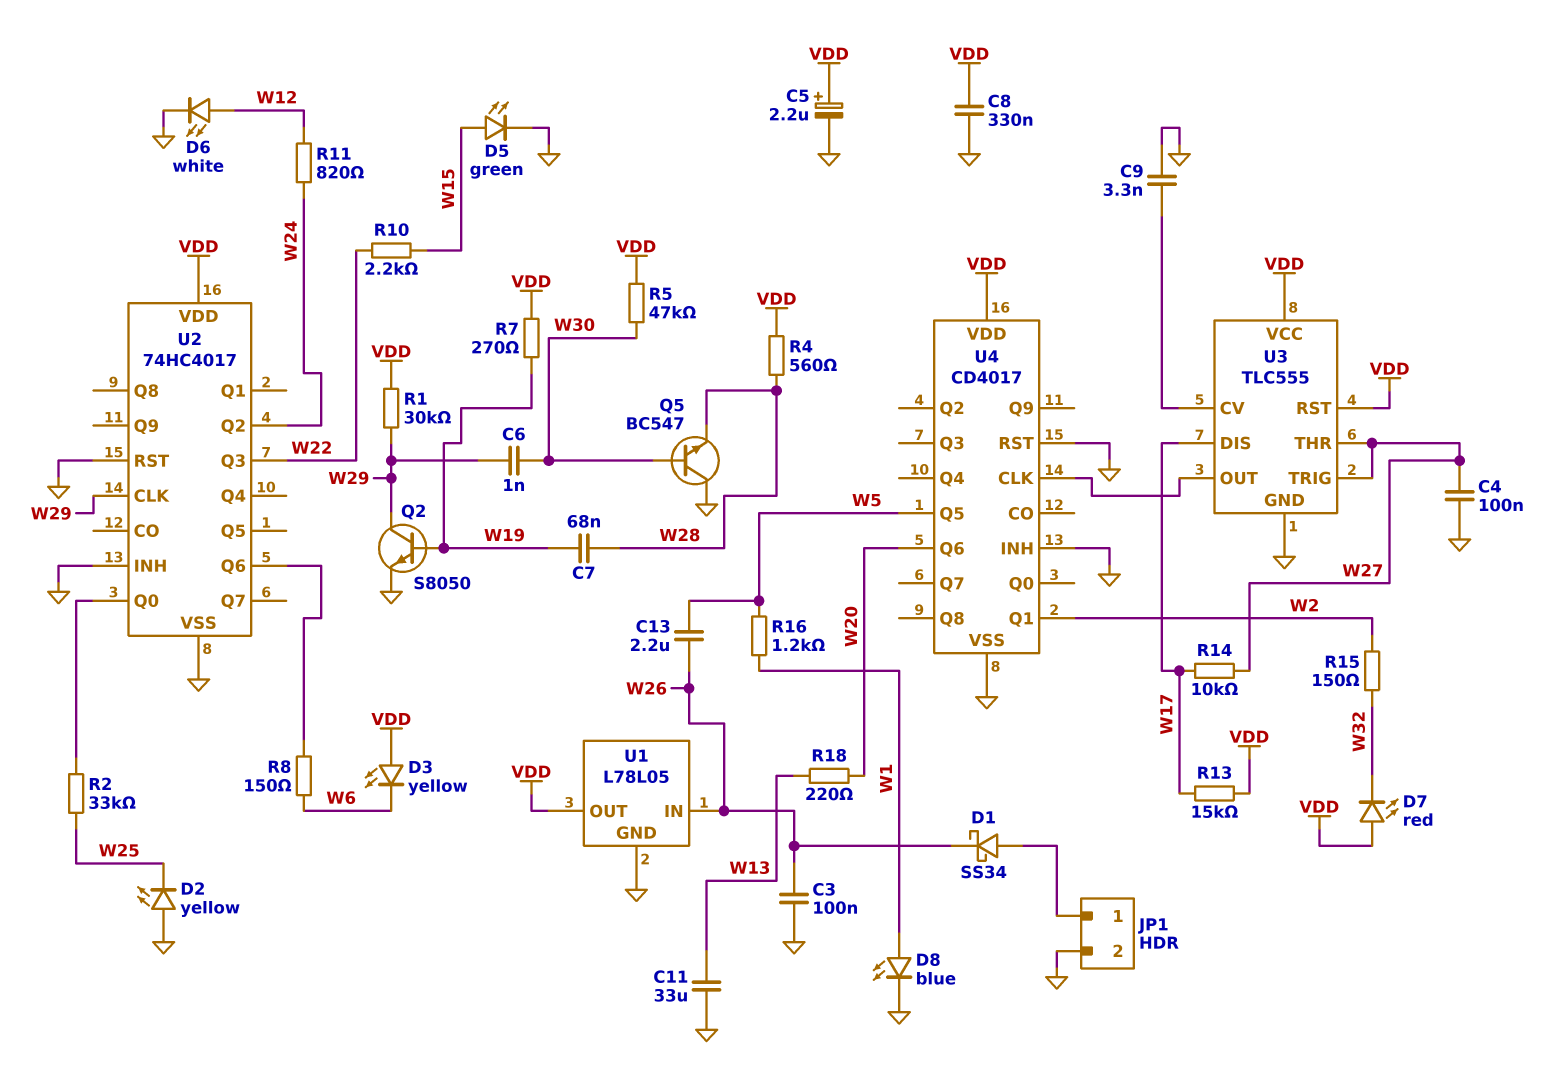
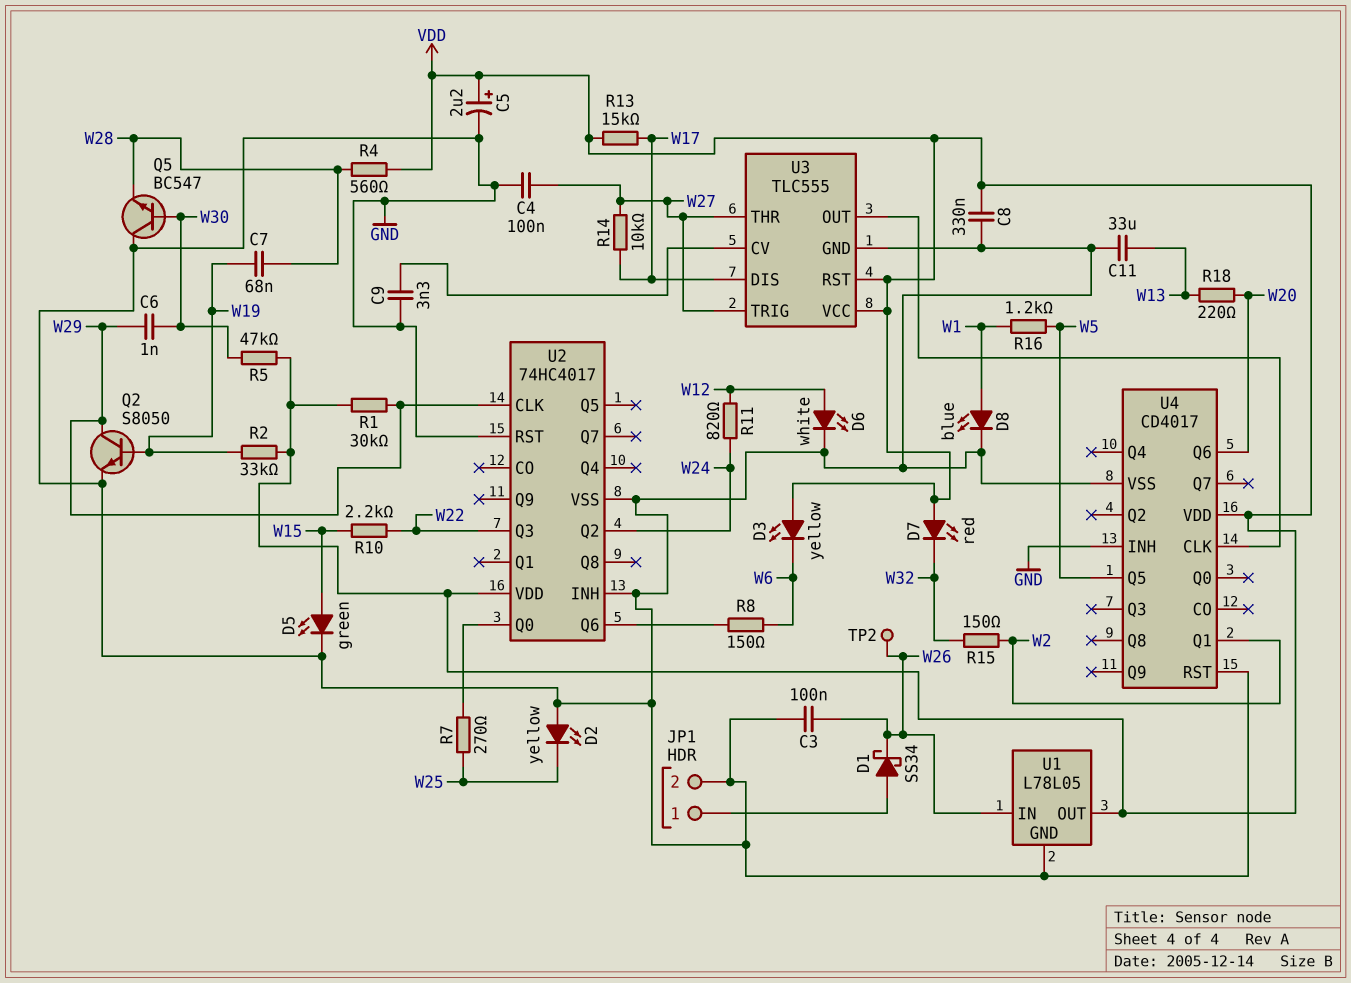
C13: 2.2uF (W5, W26) -> none
R2: 33k (U2/Q0, W25) -> 33k (VDD, W19)
R7: 270 (VDD, W19) -> 270 (U2/Q0, W25)
TP2: none -> test point (W26)

